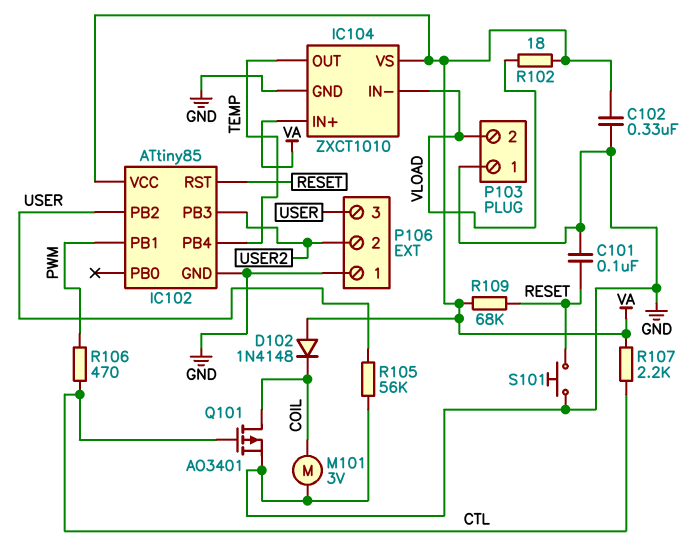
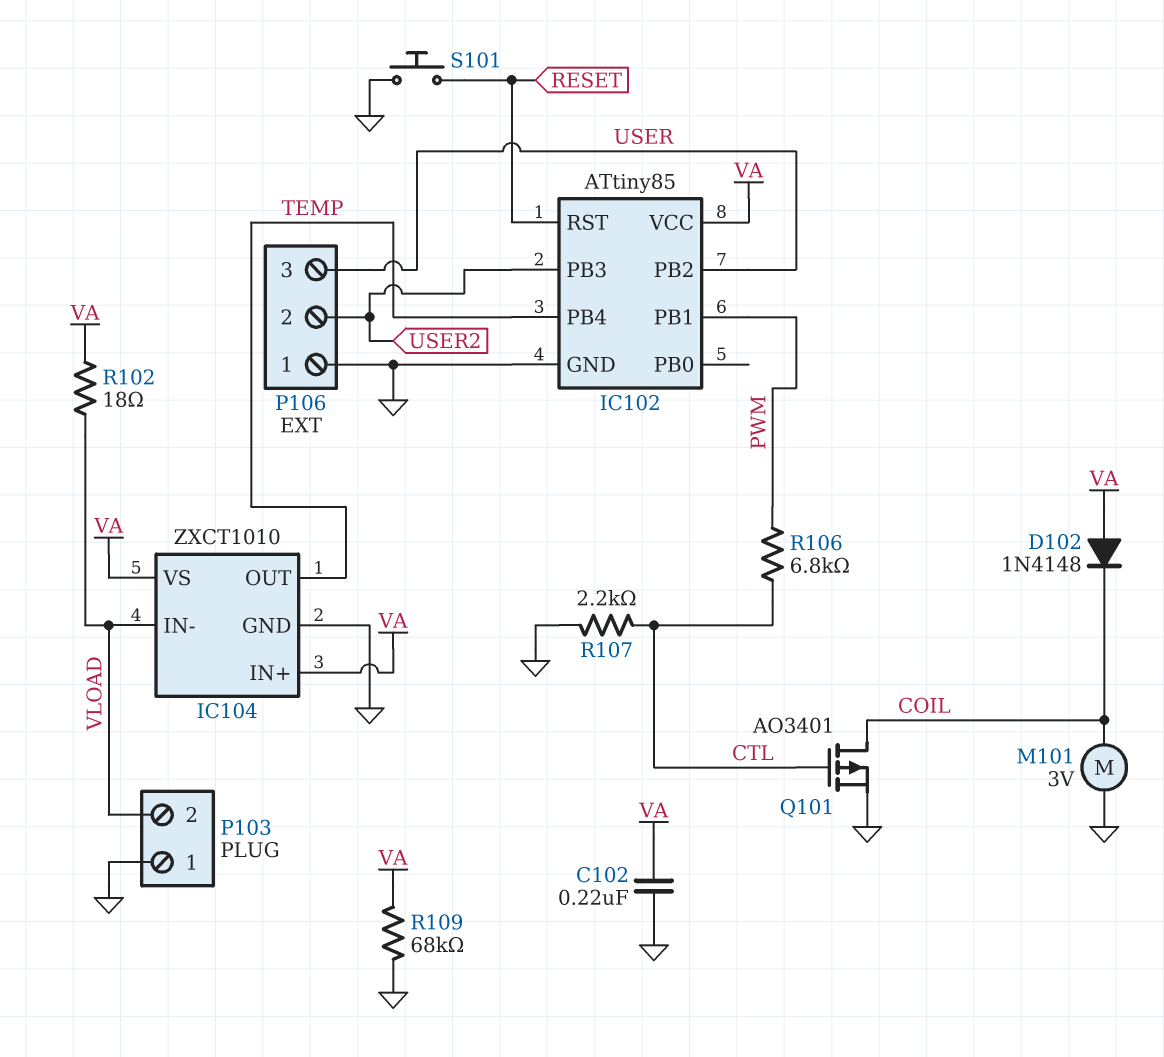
C101: 100nF (GND, RESET) -> none
C102: 330nF (GND, VA) -> 220nF (GND, VA)
R105: 56k (GND, USER) -> none
R106: 470 (CTL, PWM) -> 6.8k (CTL, PWM)
R107: 2.2k (CTL, VA) -> 2.2k (CTL, GND)
R109: 68k (RESET, VA) -> 68k (GND, VA)

